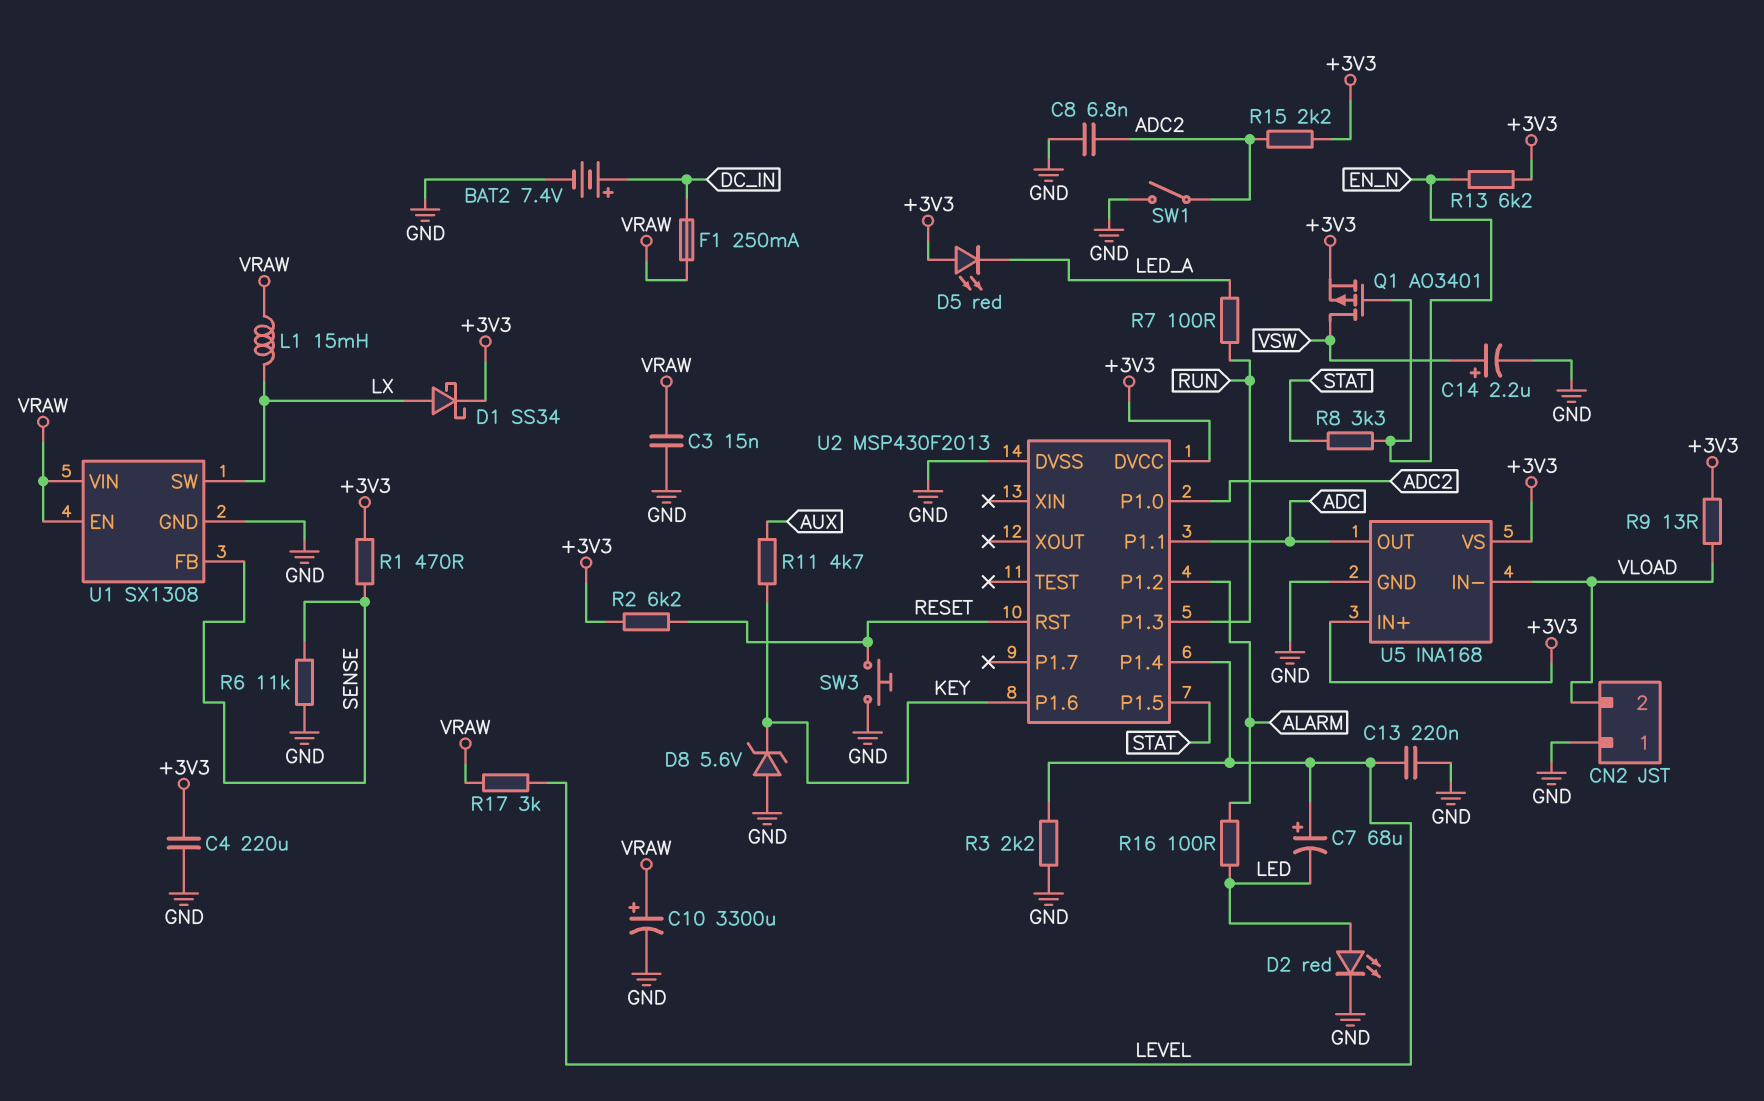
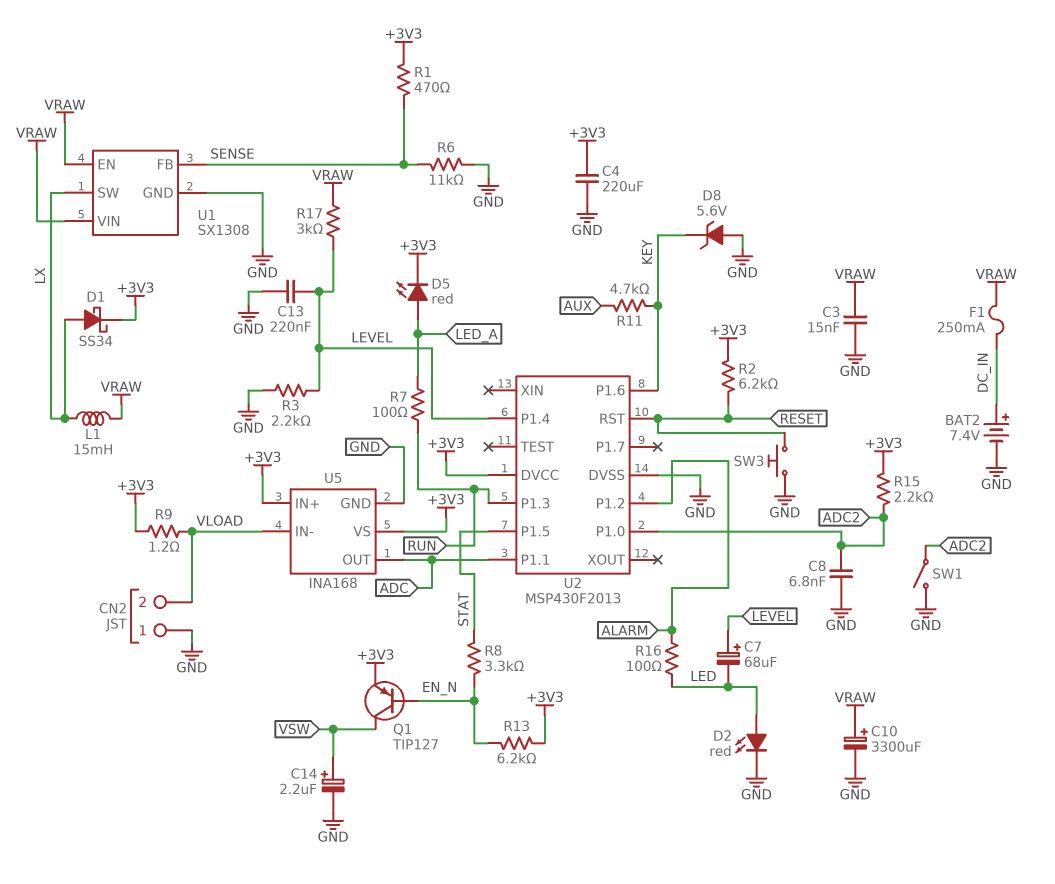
D5: LED red (A +3V3, K LED_A) -> LED red (A LED_A, K +3V3)
Q1: PMOS AO3401 (G EN_N, D VSW, S +3V3) -> PNP TIP127 (B EN_N, C VSW, E +3V3)
R9: 13 (+3V3, VLOAD) -> 1.2 (+3V3, VLOAD)

